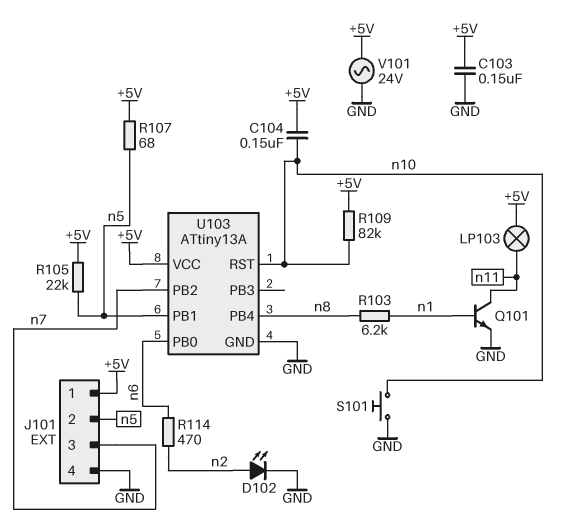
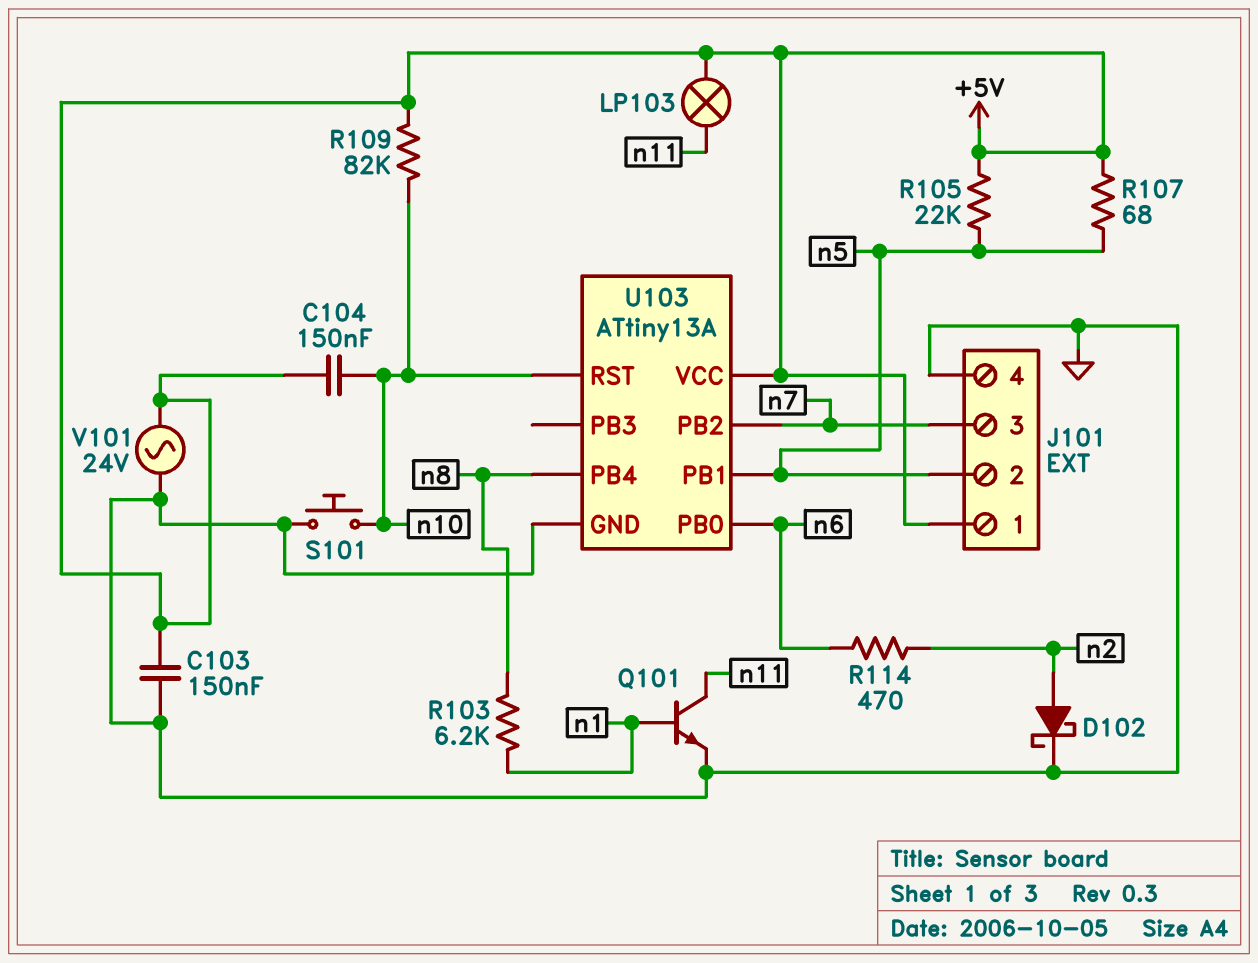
D102: LED (A n2, K GND) -> schottky (A n2, K GND)

